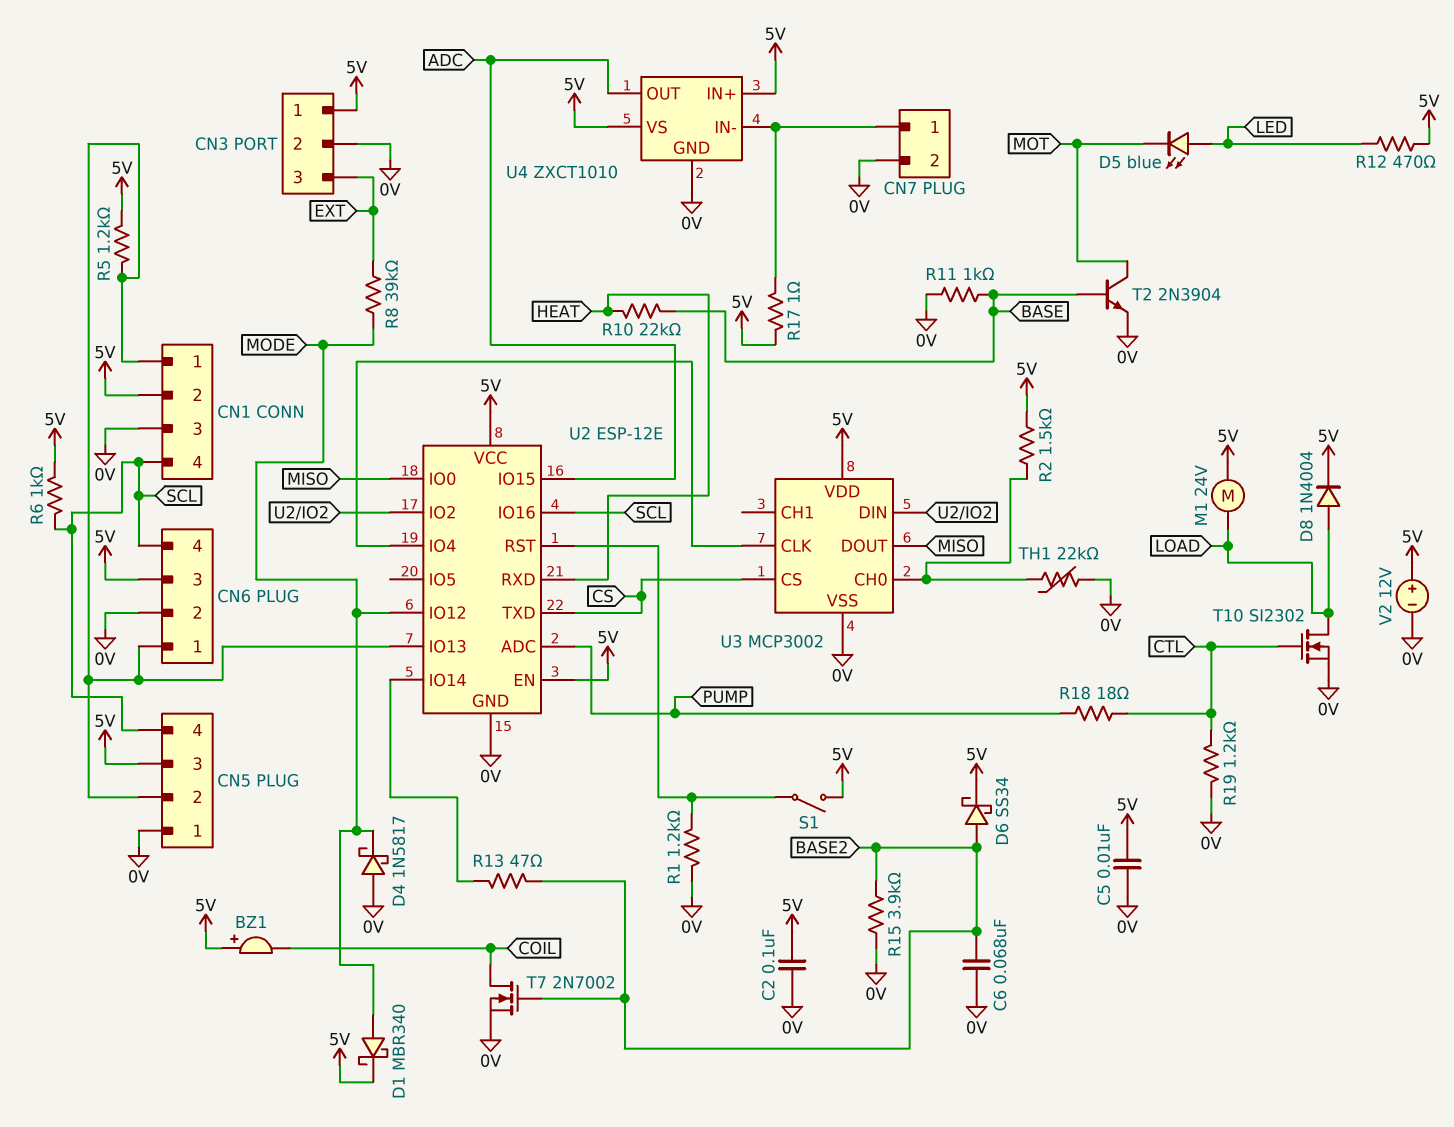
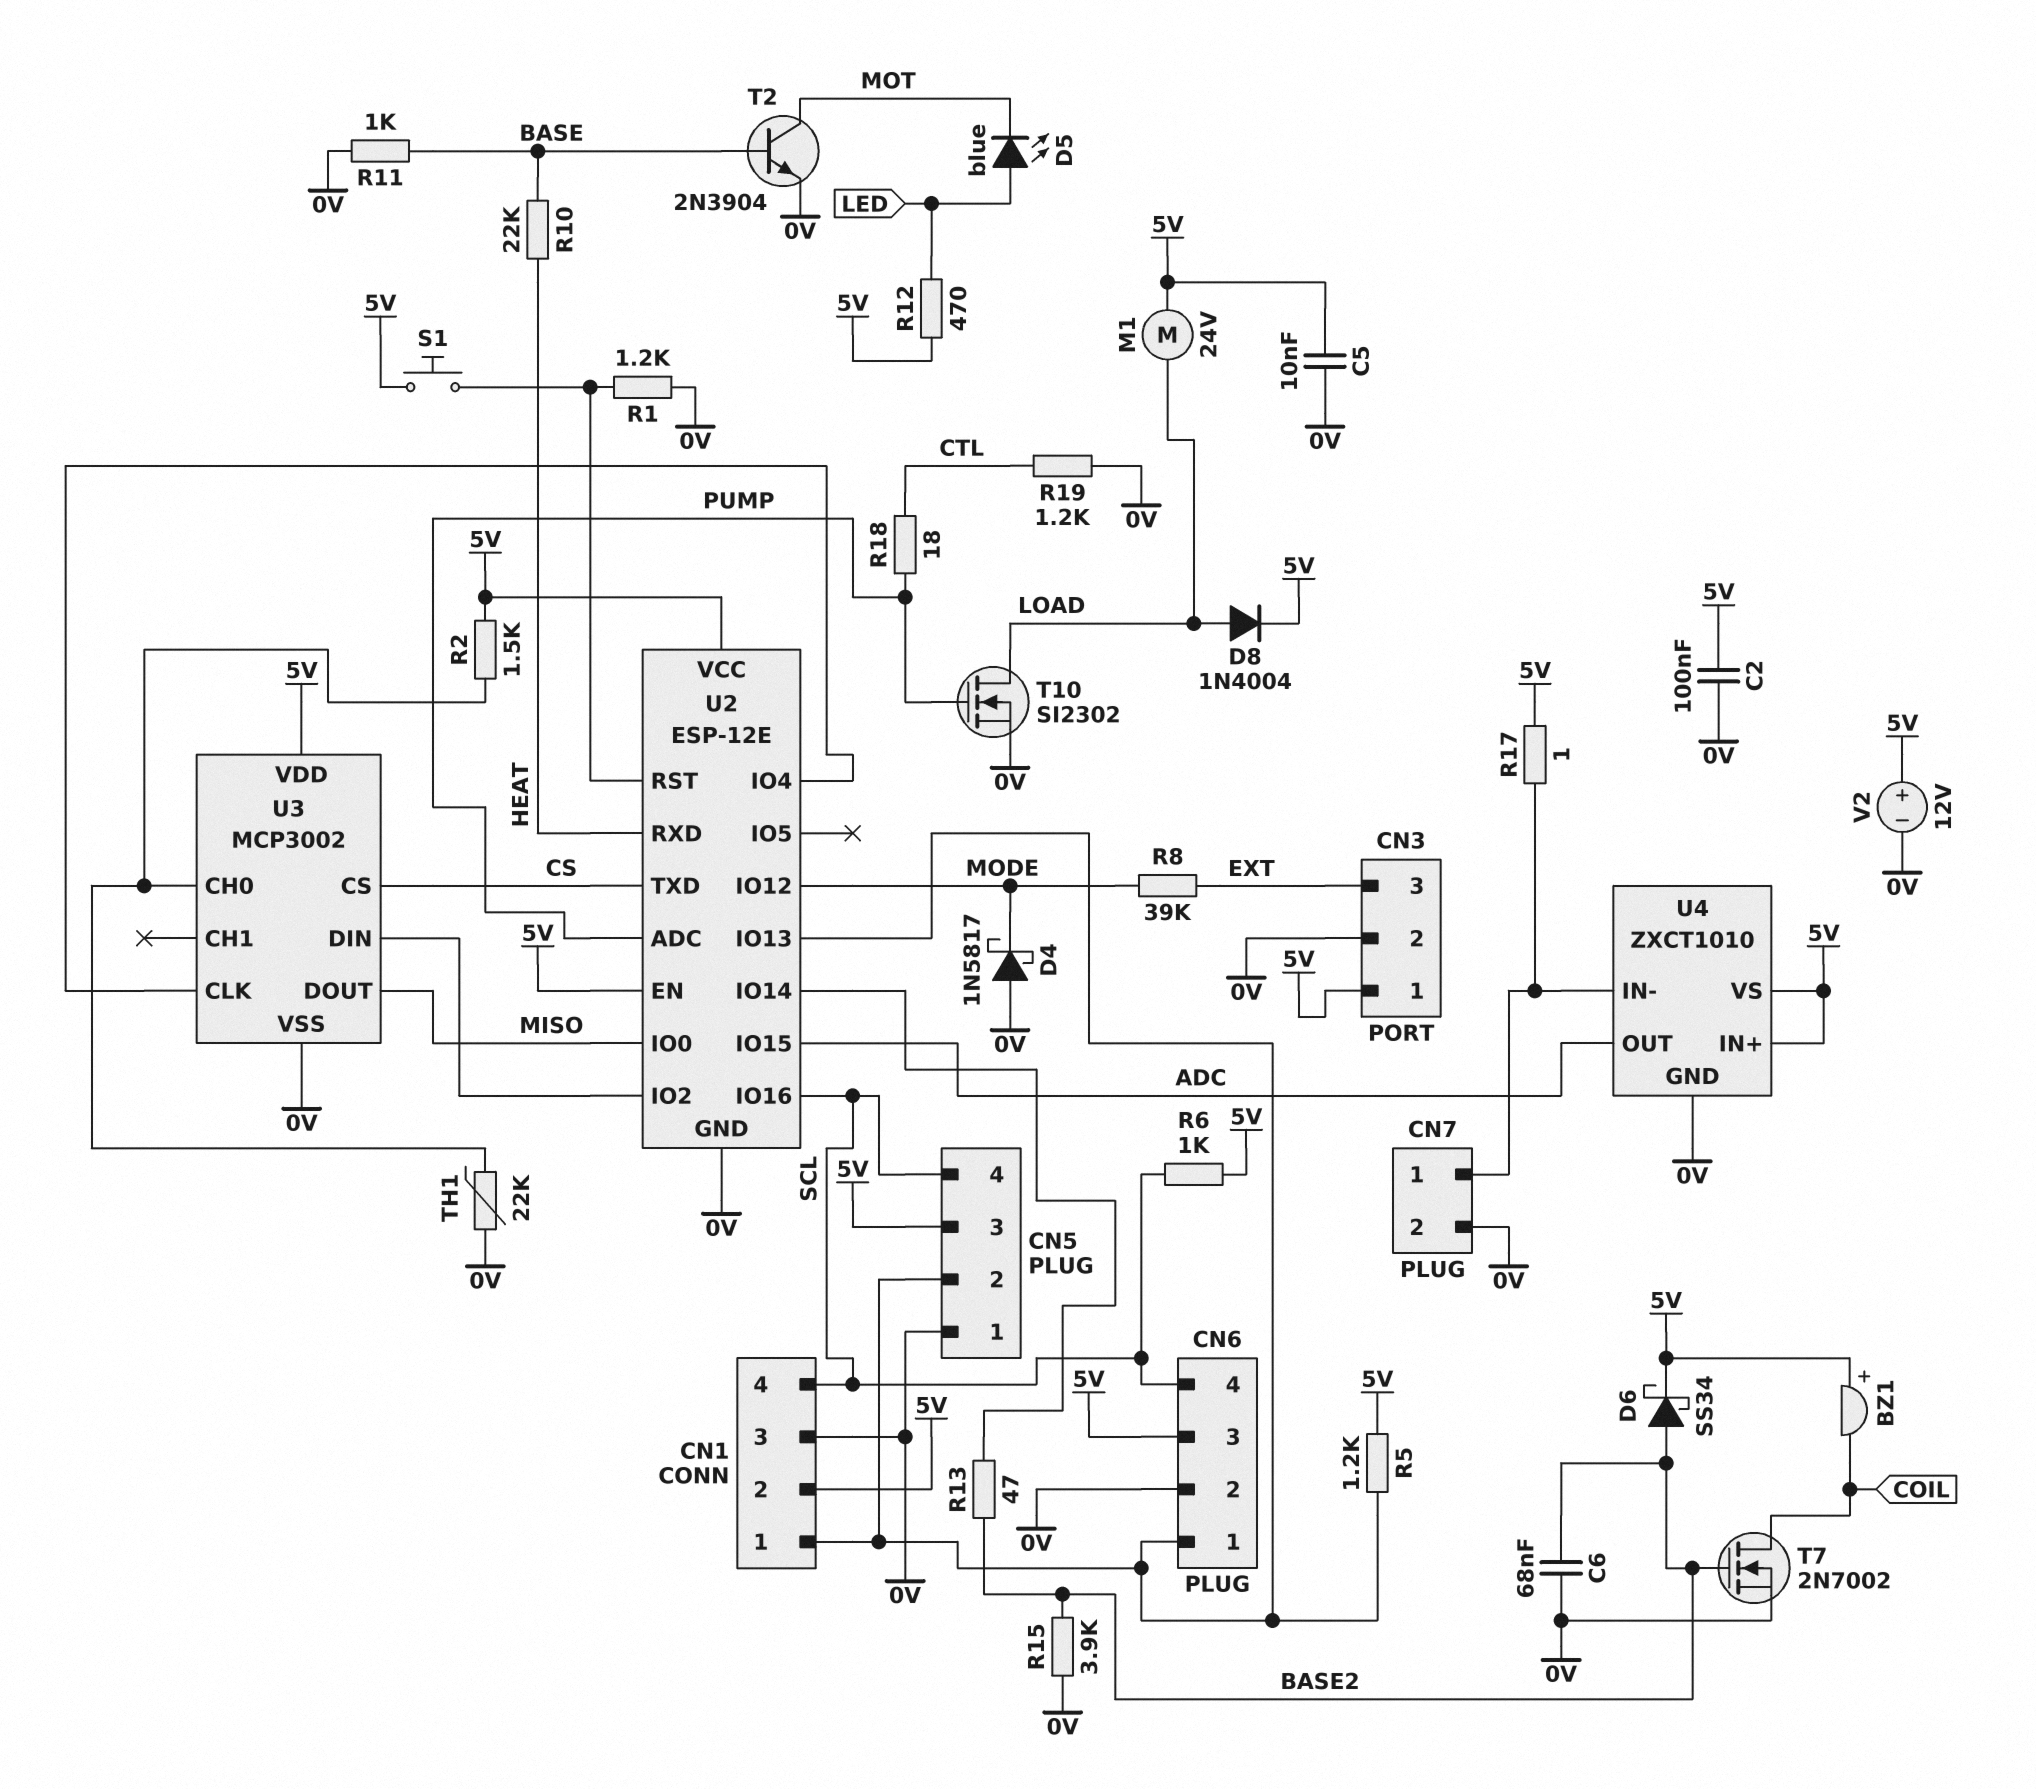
D1: schottky MBR340 (A MODE, K 5V) -> none
S1: switch (5V, U2/RST) -> button (5V, U2/RST)
T10: NMOS SI2302 (G CTL, D LOAD, S 0V) -> NMOS SI2302 (G PUMP, D LOAD, S 0V)

